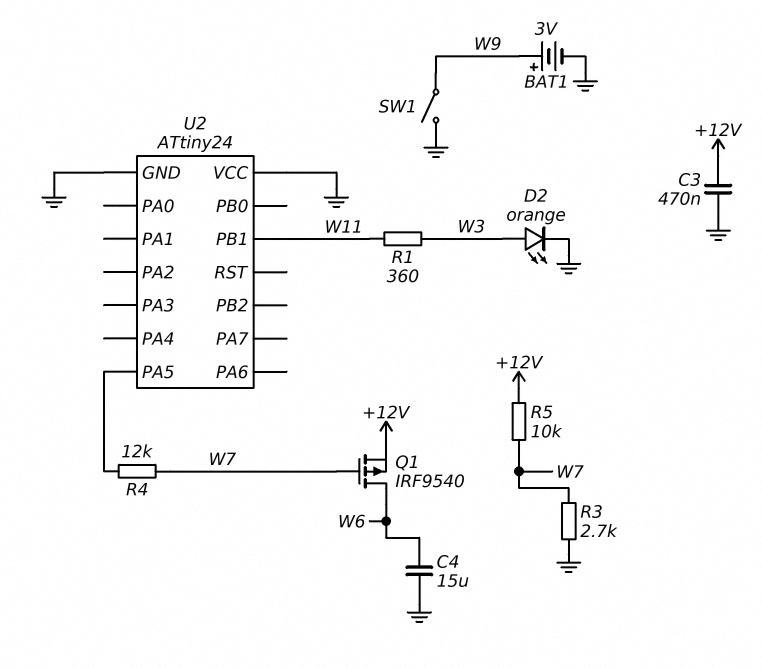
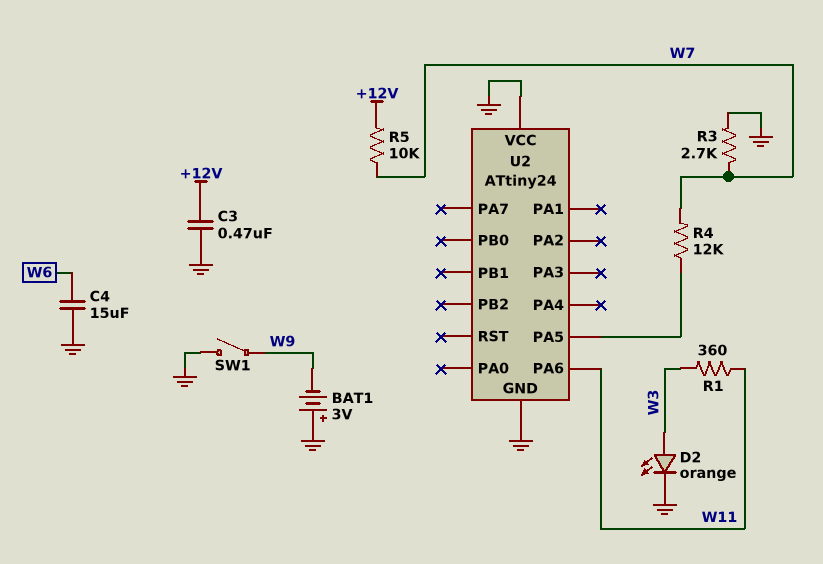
BAT1: 3V (plus W9, minus GND) -> 3V (plus GND, minus W9)
Q1: PMOS IRF9540 (G W7, D W6, S +12V) -> none
U2 pin PA6: none -> W11
U2 pin PB1: W11 -> none

